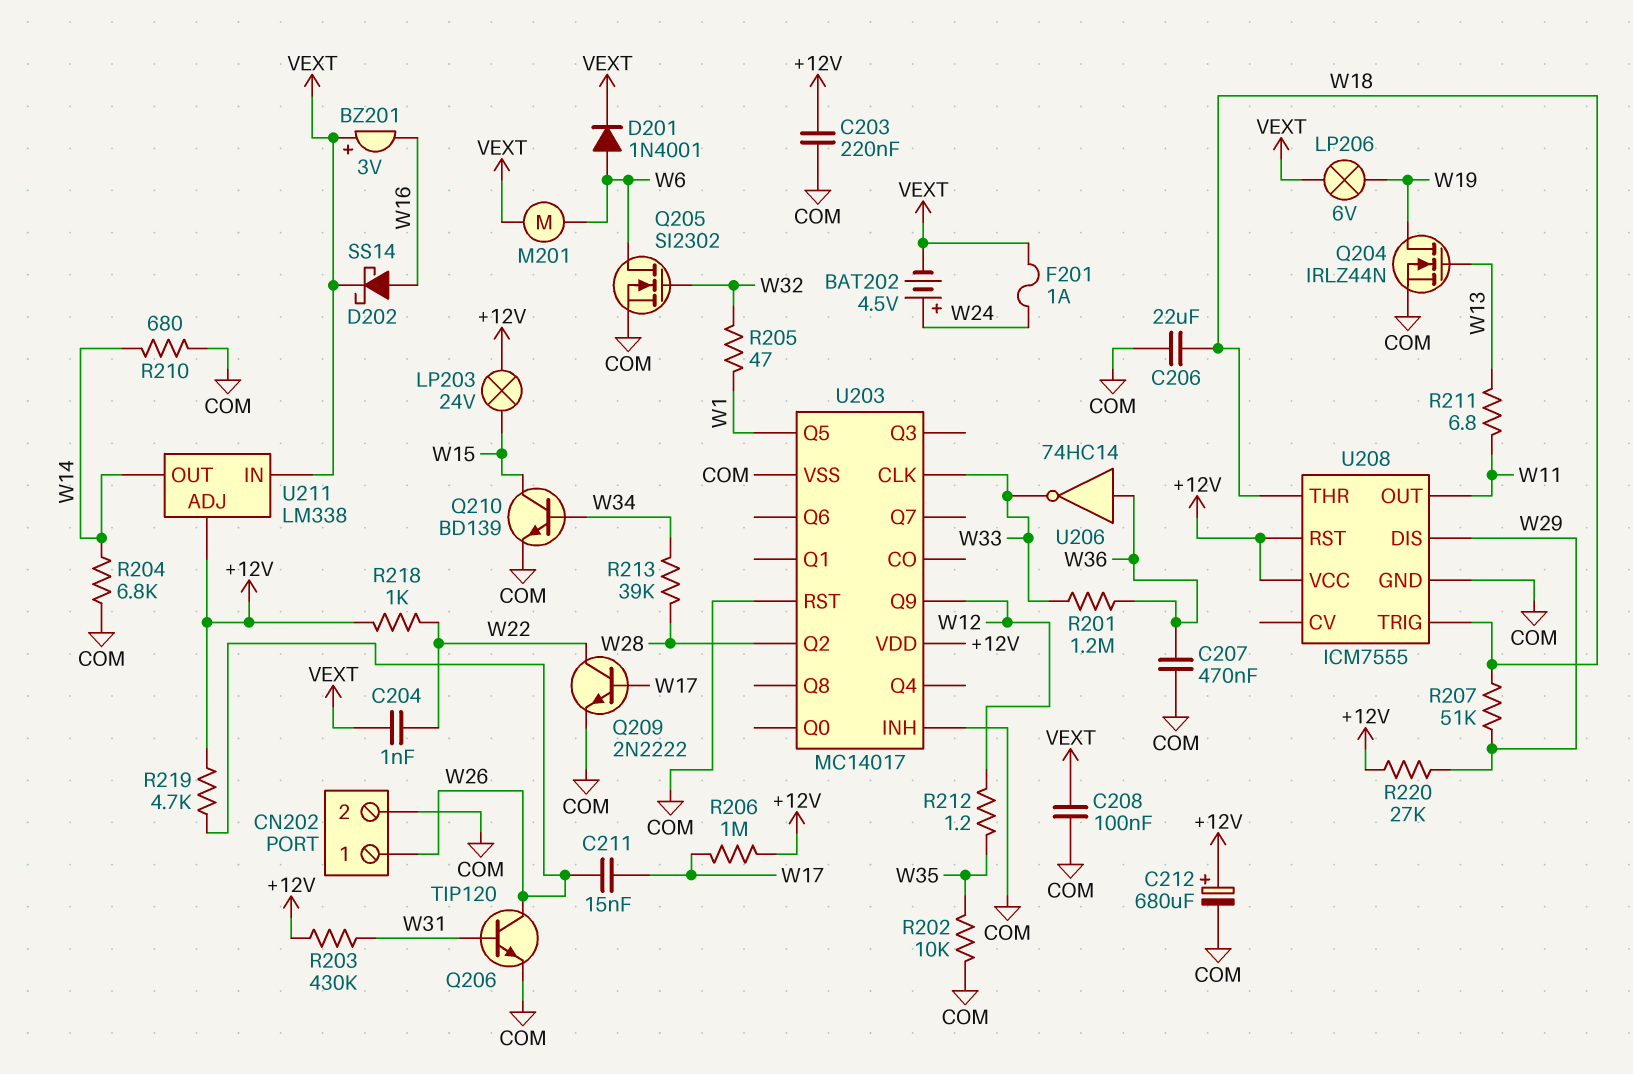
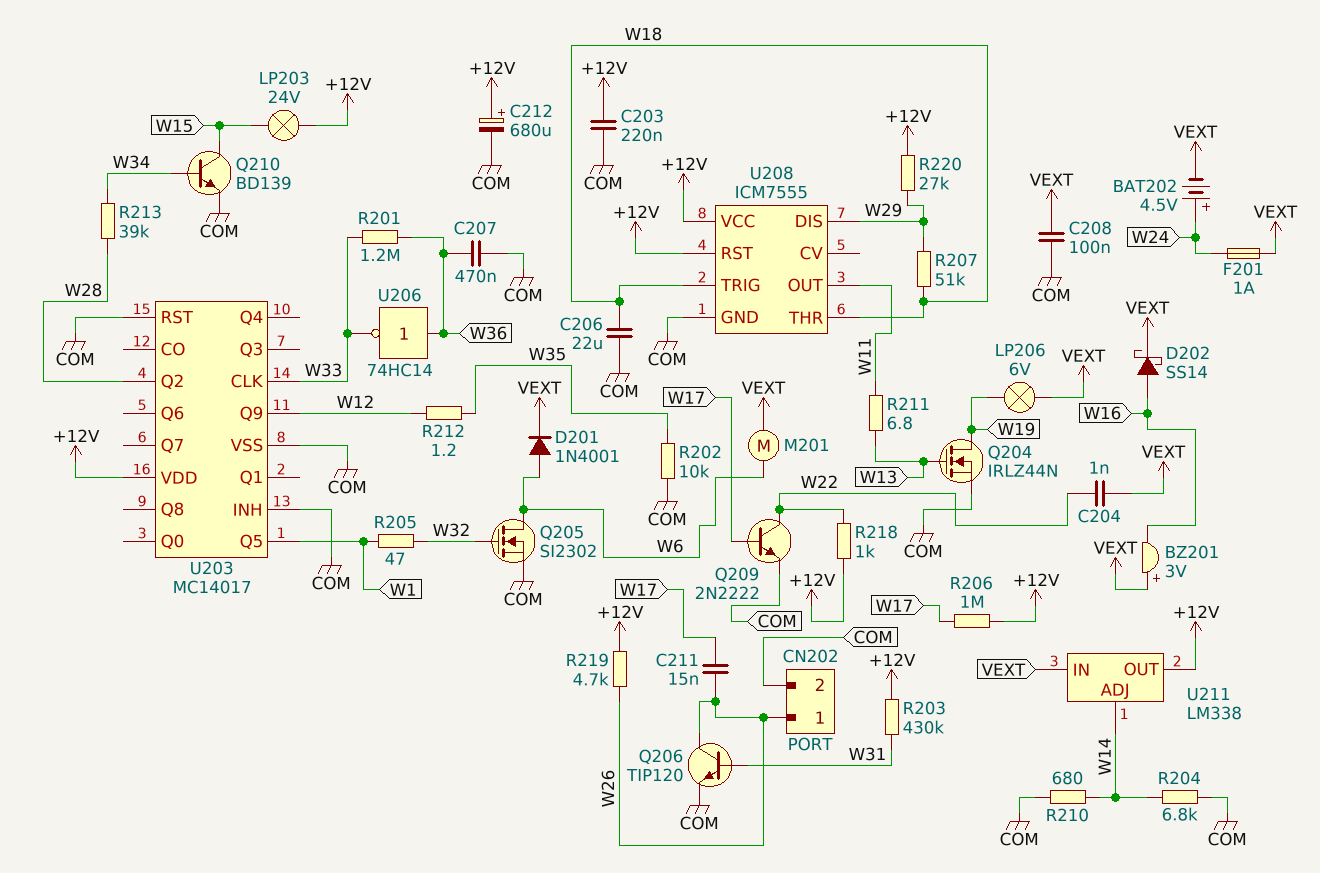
U211 pin ADJ: +12V -> W14
U211 pin OUT: W14 -> +12V

